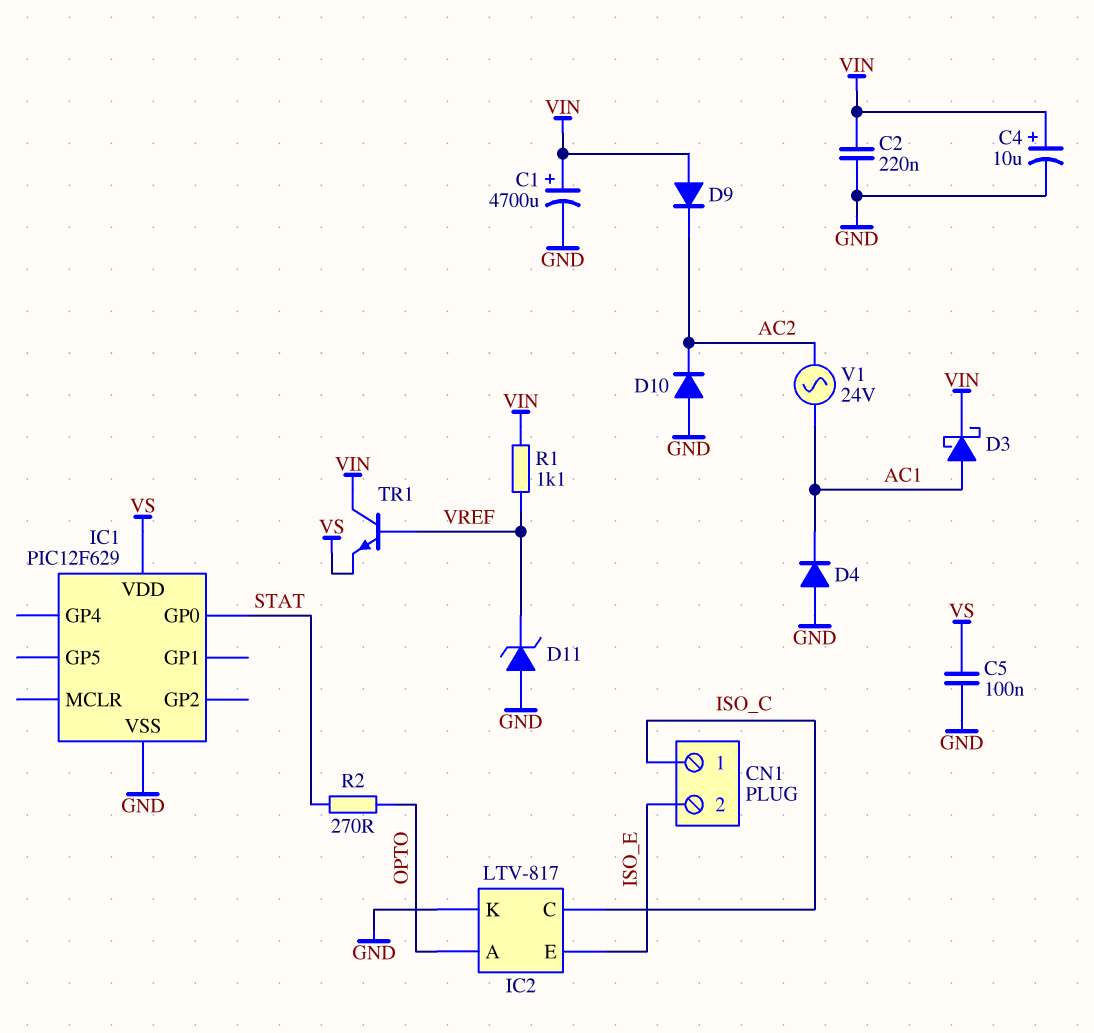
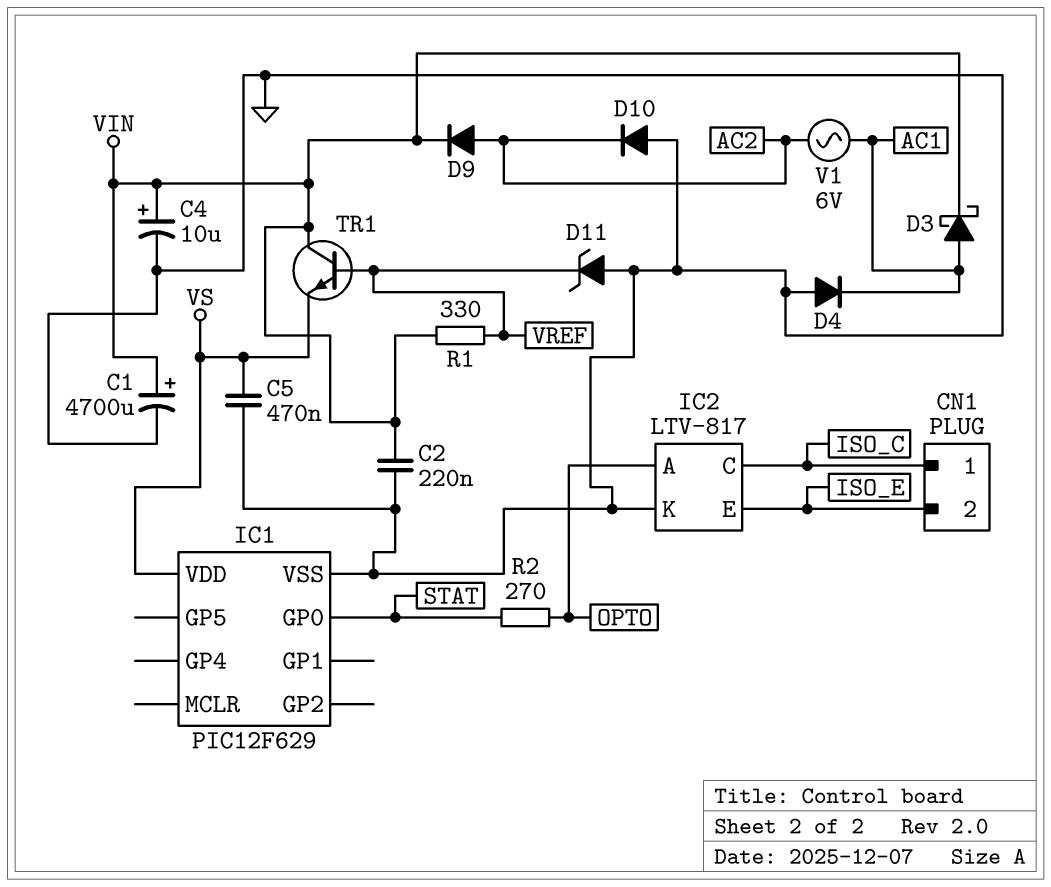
C5: 100nF (GND, VS) -> 470nF (GND, VS)
D9: diode (A VIN, K AC2) -> diode (A AC2, K VIN)
R1: 1.1k (VIN, VREF) -> 330 (VIN, VREF)
V1: AC 24V (AC1, AC2) -> AC 6V (AC1, AC2)

